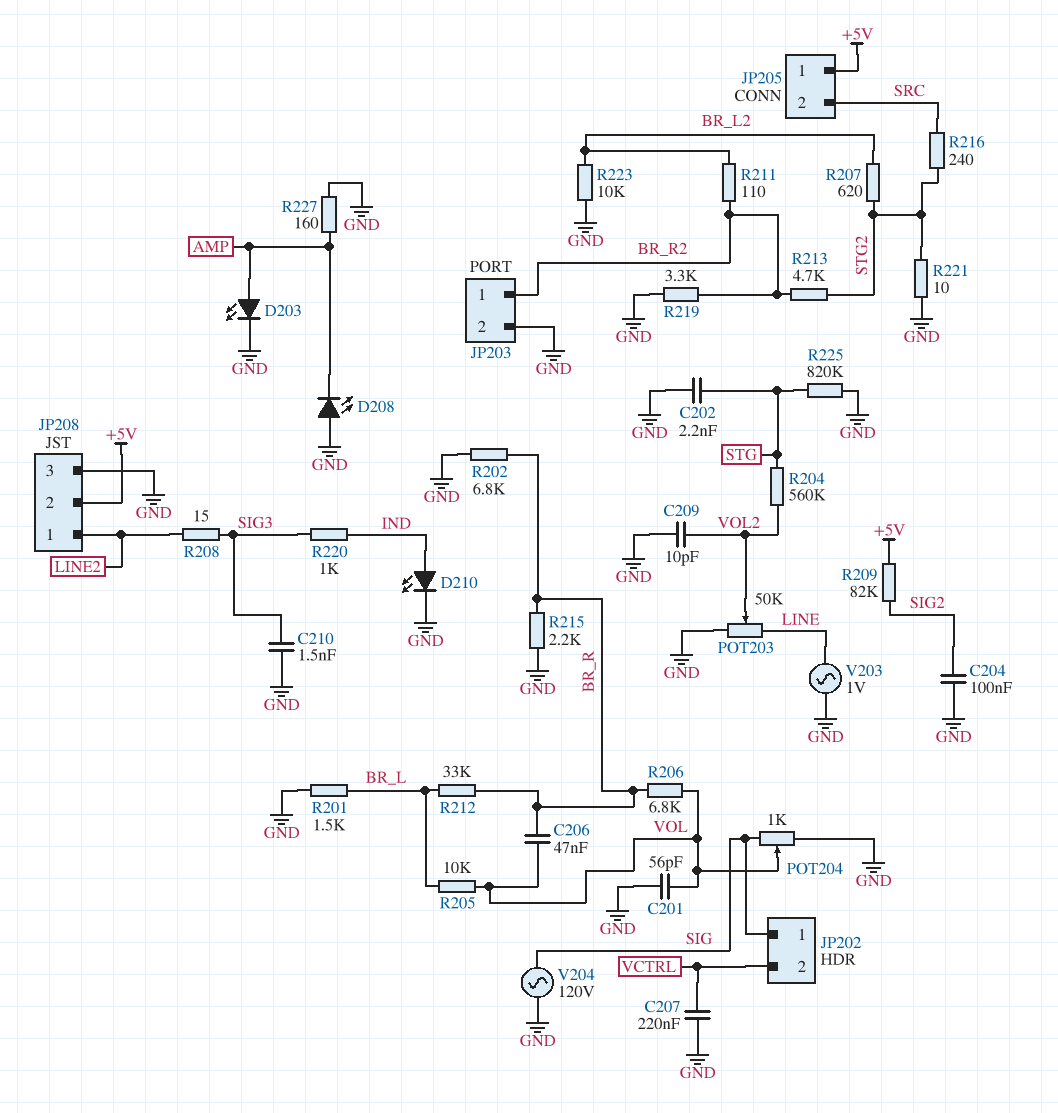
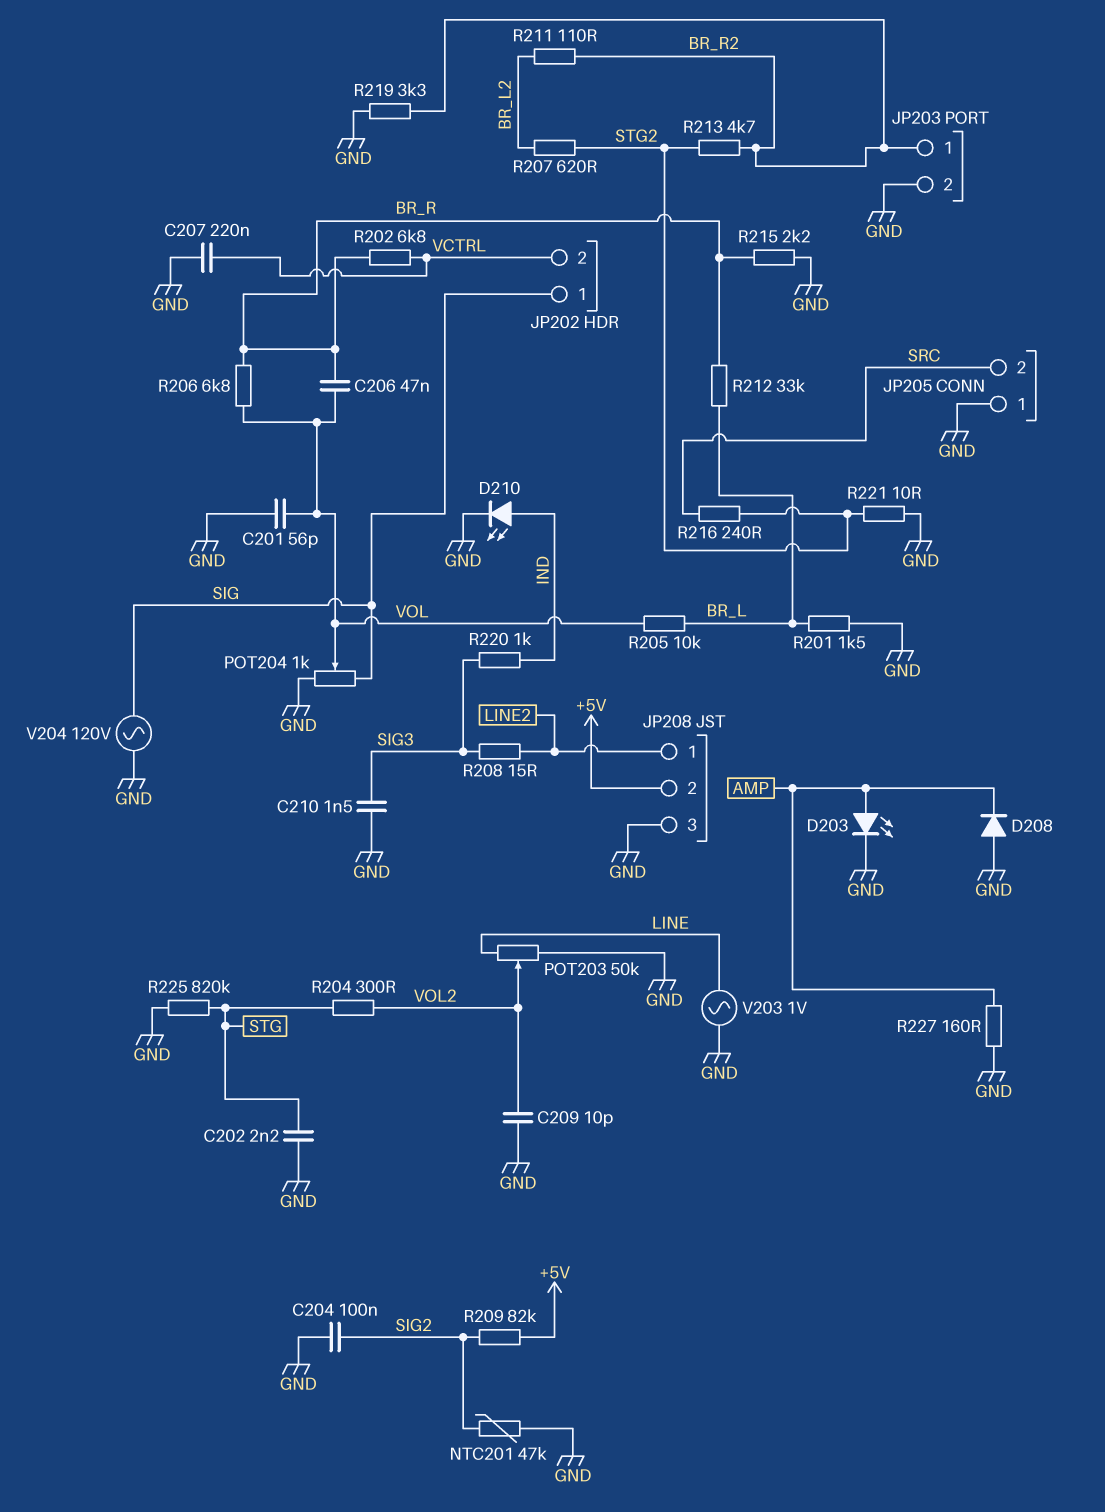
D208: LED (A GND, K AMP) -> diode (A GND, K AMP)
JP205 pin 1: +5V -> GND
NTC201: none -> 47k (GND, SIG2)
R202: 6.8k (BR_R, GND) -> 6.8k (BR_R, VCTRL)
R204: 560k (STG, VOL2) -> 300 (STG, VOL2)
R223: 10k (BR_L2, GND) -> none

